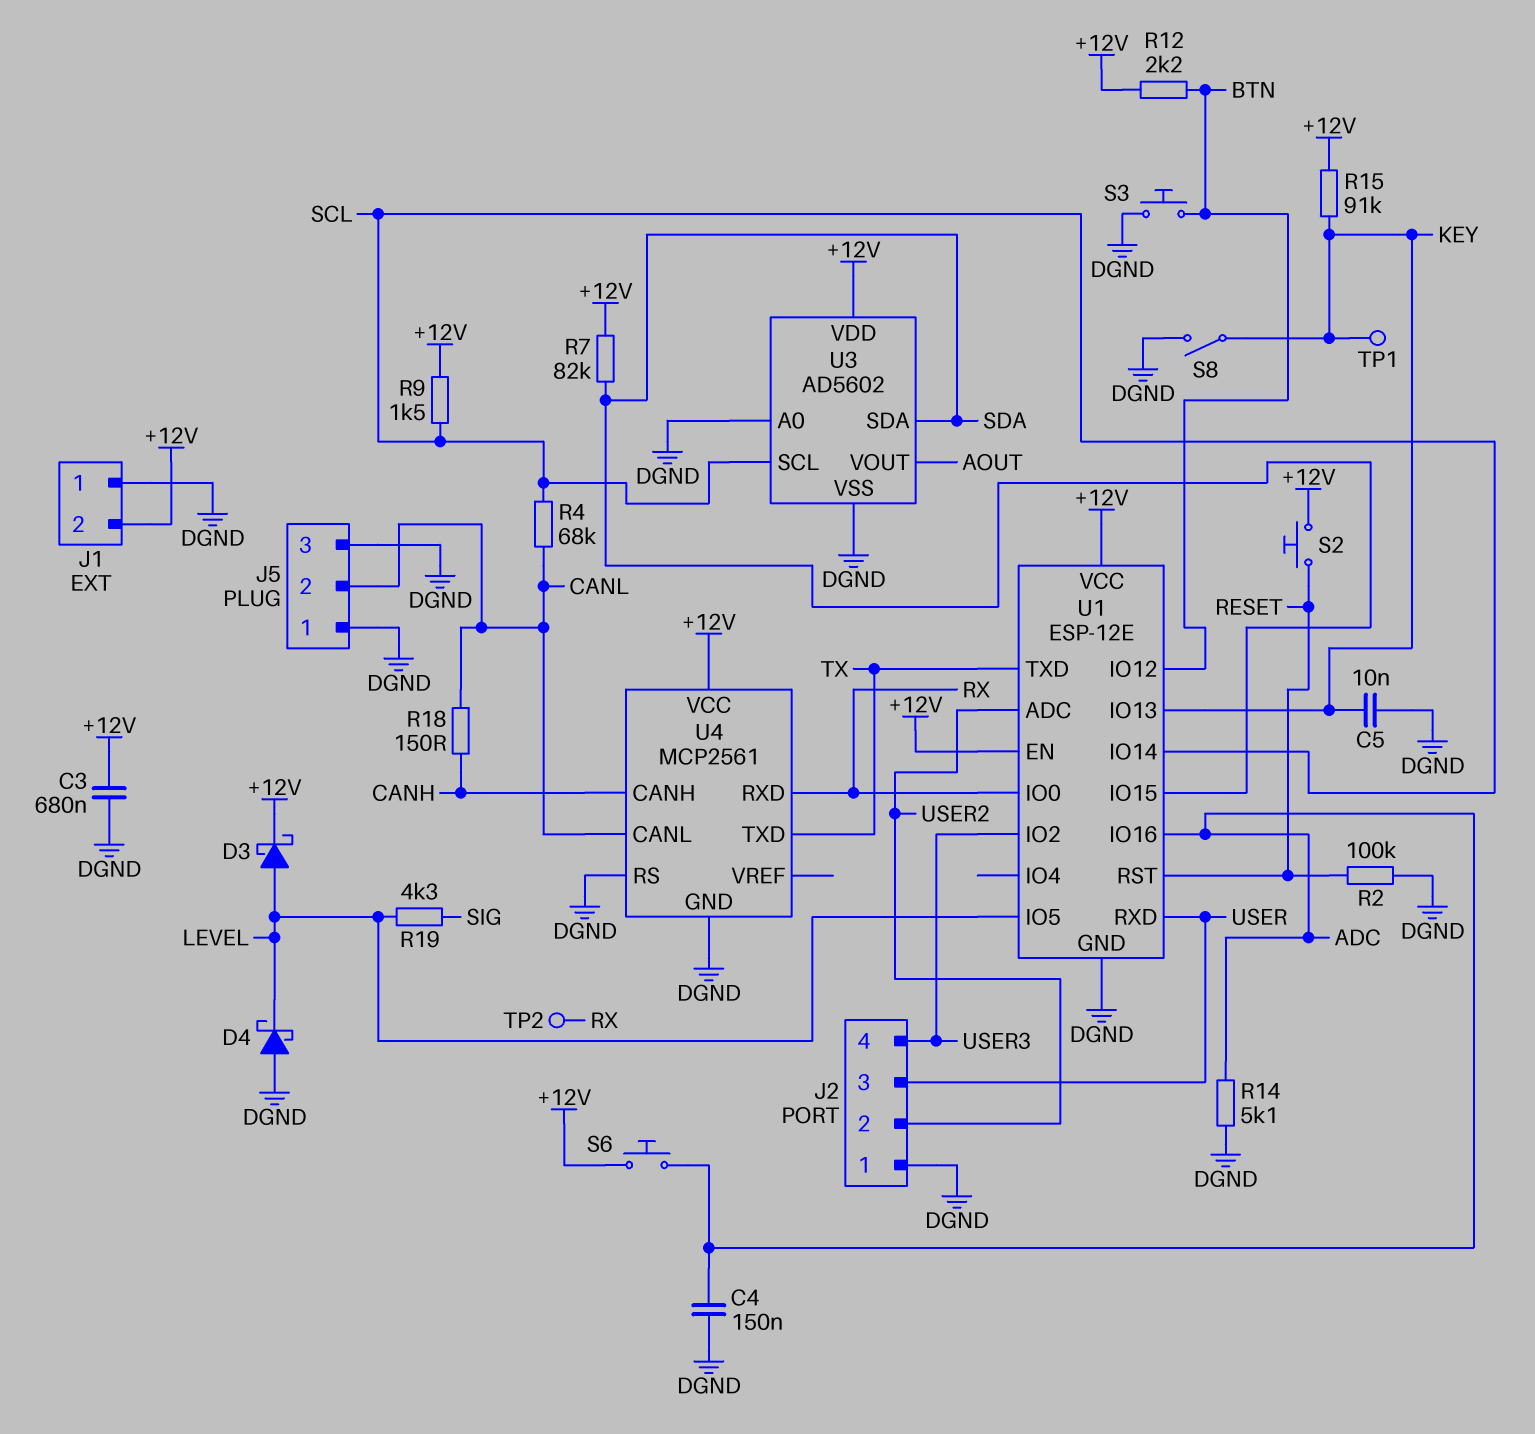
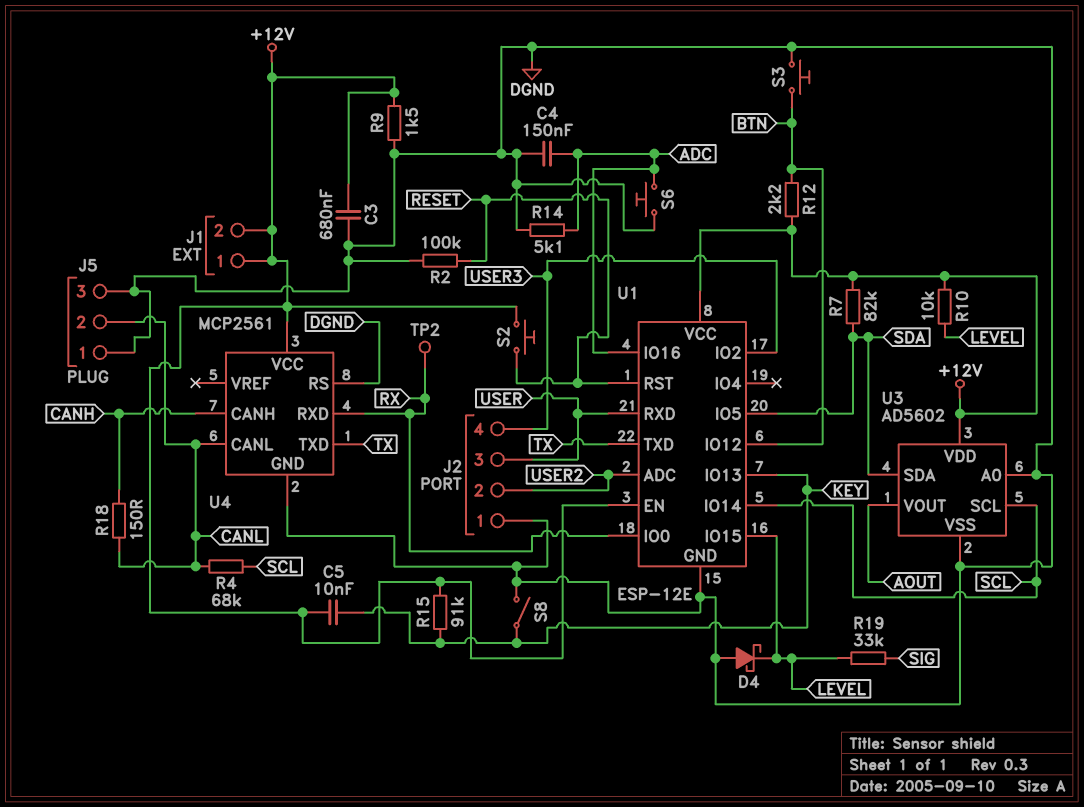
C5: 10nF (DGND, KEY) -> 10nF (+12V, KEY)
D3: schottky (A LEVEL, K +12V) -> none
J1 pin 1: DGND -> +12V
R9: 1.5k (+12V, SCL) -> 1.5k (+12V, DGND)
R10: none -> 10k (+12V, LEVEL)
R19: 4.3k (LEVEL, SIG) -> 33k (LEVEL, SIG)
S6: button (+12V, ADC) -> button (ADC, DGND)
TP1: test point (KEY) -> none
U1 pin IO5: LEVEL -> SDA
U1 pin IO15: SDA -> LEVEL

